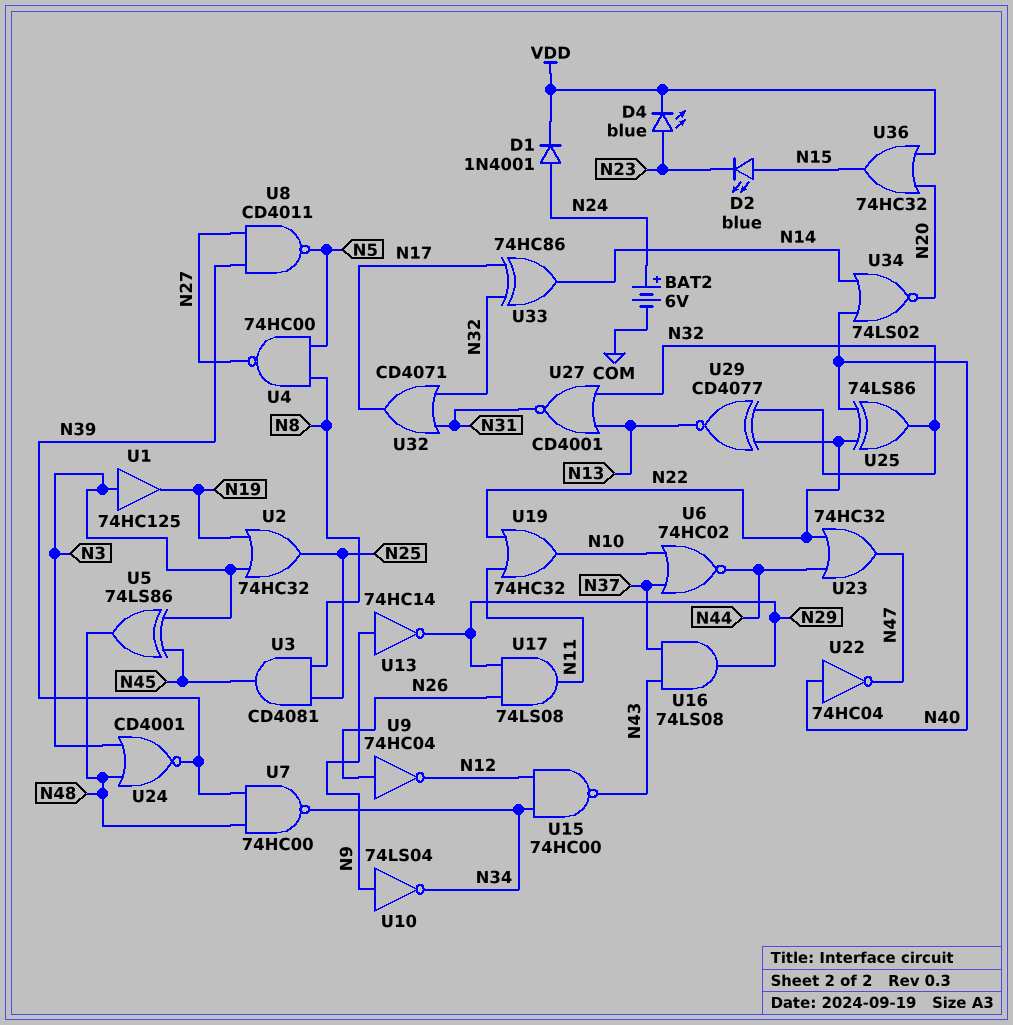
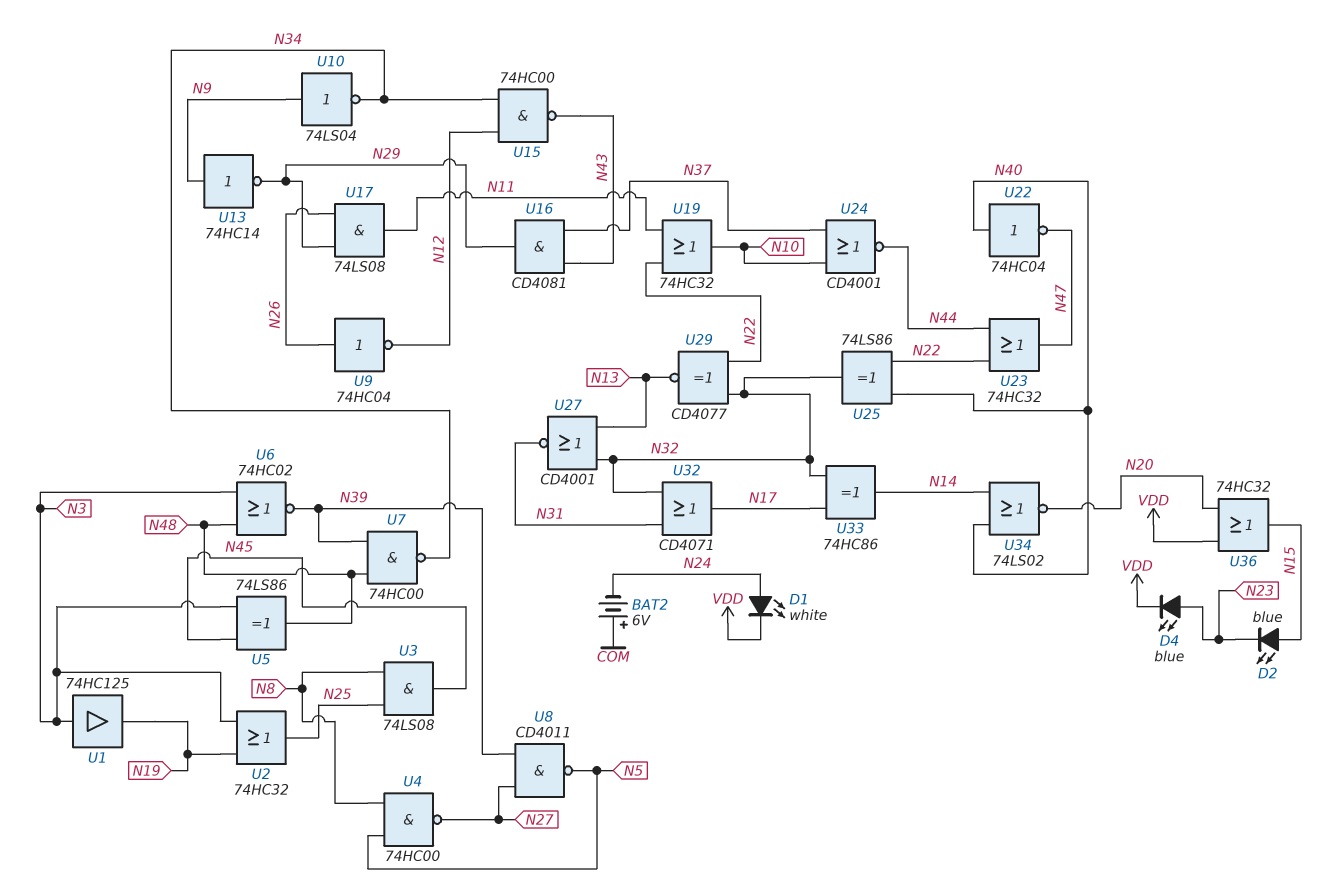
BAT2: 6V (plus N24, minus COM) -> 6V (plus COM, minus N24)
D1: diode 1N4001 (A N24, K VDD) -> LED white (A N24, K VDD)
U3: AND CD4081 (in N8, in N25, out N45) -> AND 74LS08 (in N8, in N25, out N45)
U6: NOR 74HC02 (in N10, in N37, out N44) -> NOR 74HC02 (in N3, in N48, out N39)
U16: AND 74LS08 (in N37, in N43, out N29) -> AND CD4081 (in N37, in N43, out N29)
U24: NOR CD4001 (in N3, in N48, out N39) -> NOR CD4001 (in N10, in N37, out N44)

